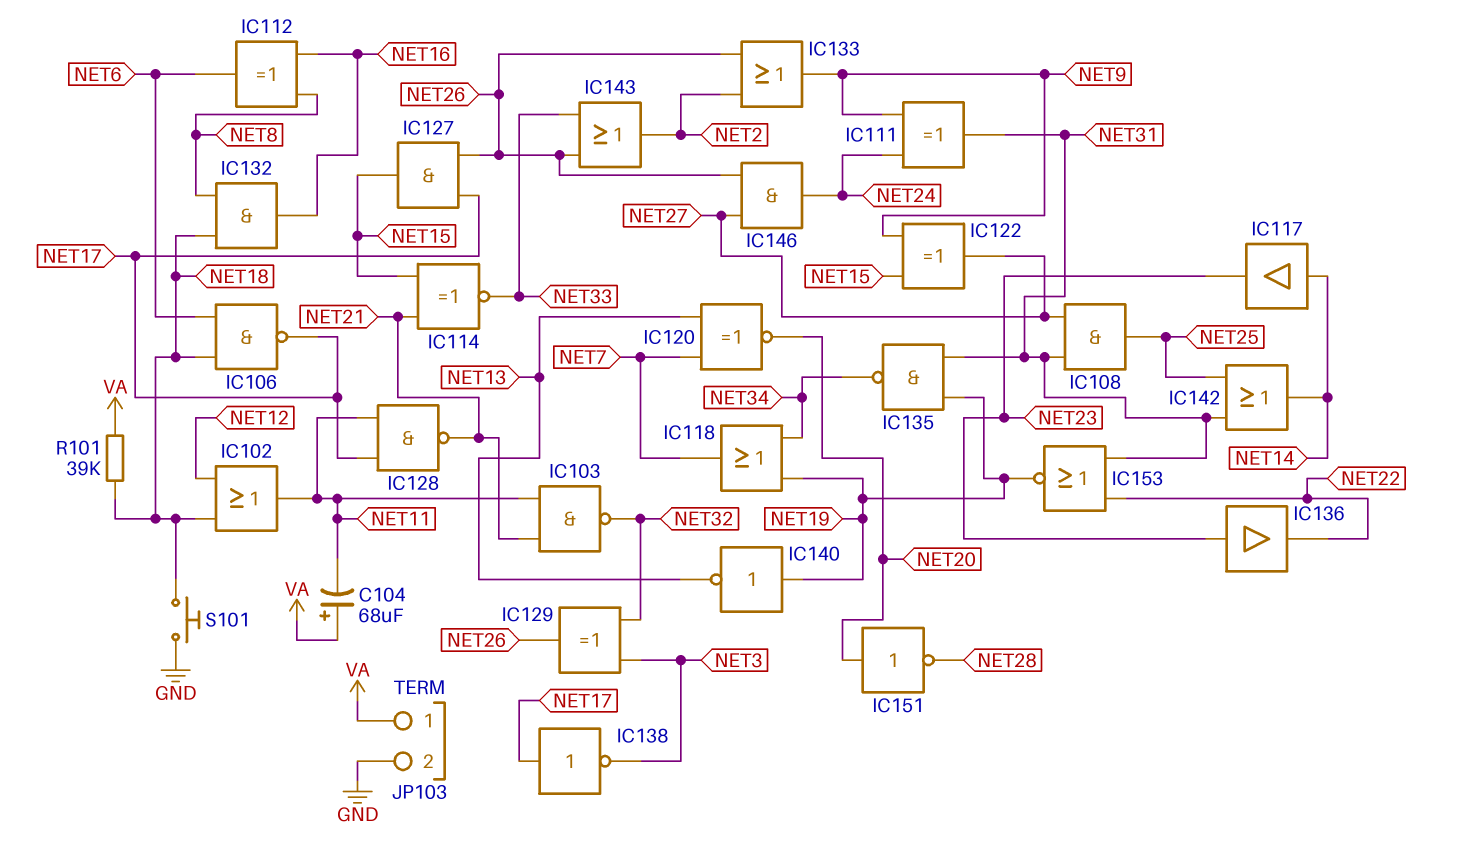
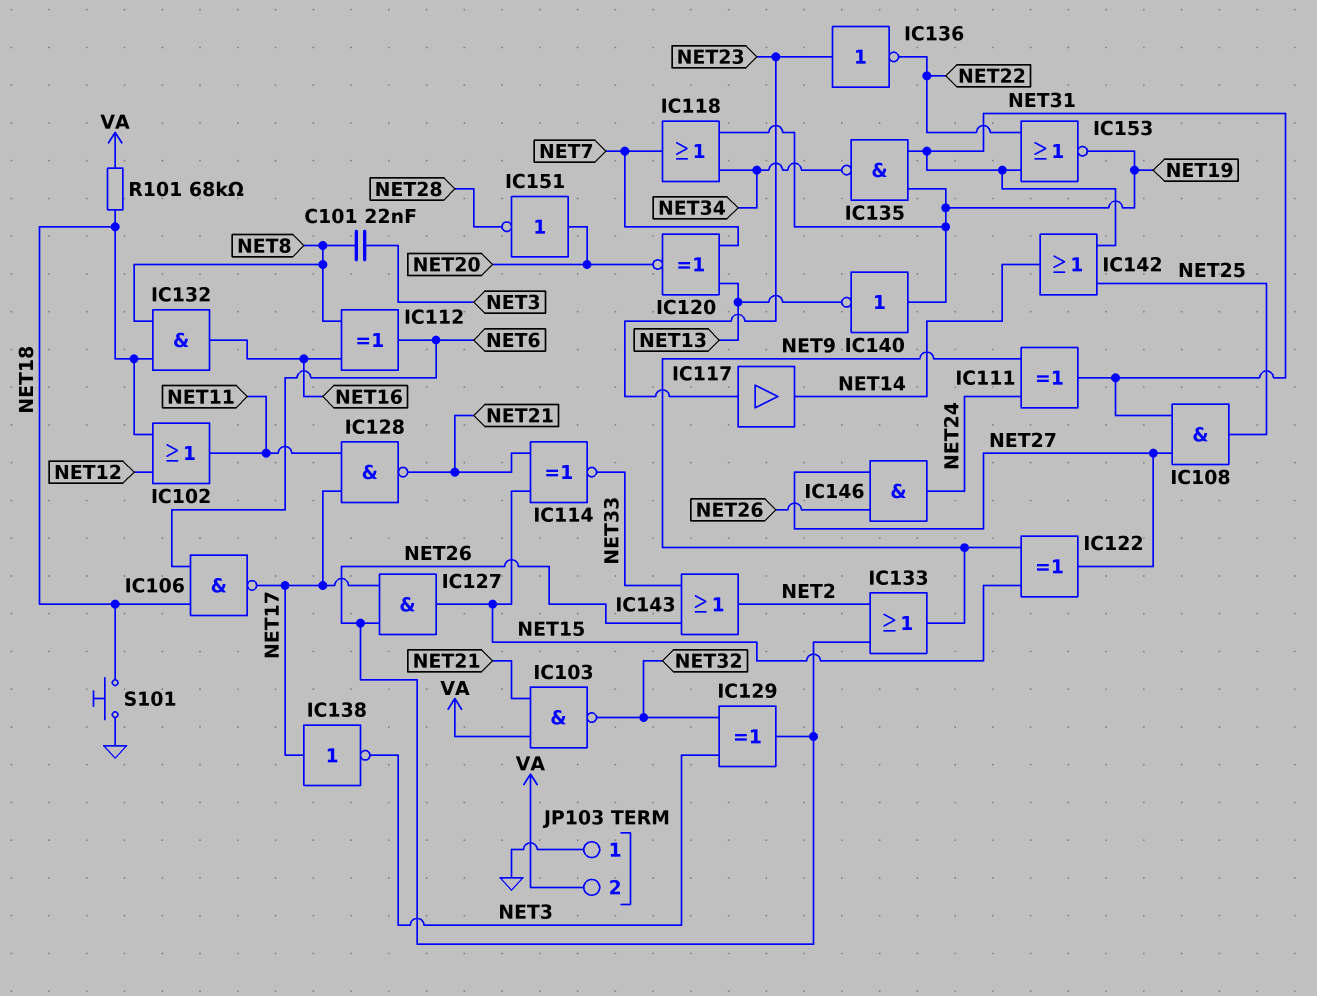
C101: none -> 22nF (NET3, NET8)
C104: 68uF (plus VA, minus NET11) -> none
IC103: NAND (in NET11, in NET21, out NET32) -> NAND (in NET21, in VA, out NET32)
IC117: buffer (in NET14, out NET23) -> buffer (in NET23, out NET14)
IC136: buffer (in NET23, out NET22) -> NOT (in NET23, out NET22)
JP103 pin 1: VA -> GND
JP103 pin 2: GND -> VA
R101: 39k (NET18, VA) -> 68k (NET18, VA)

